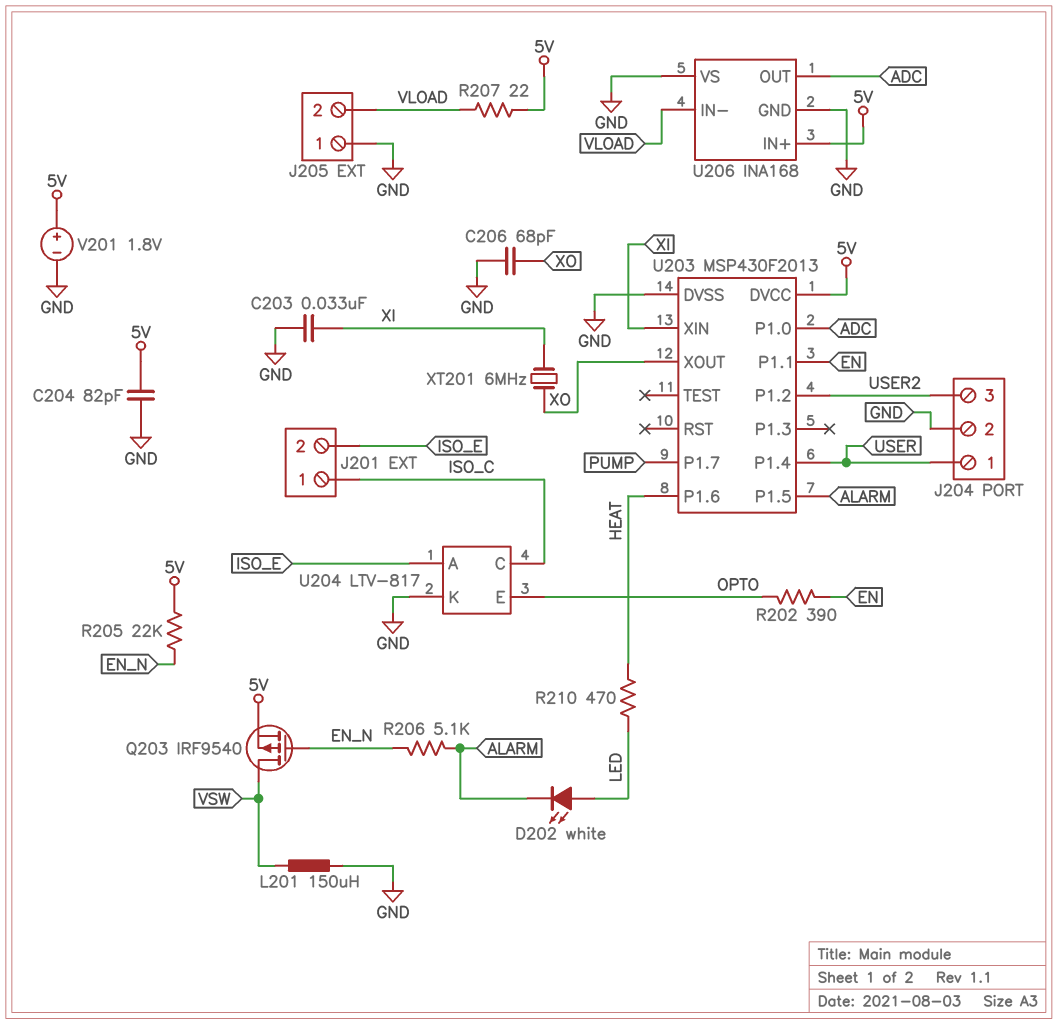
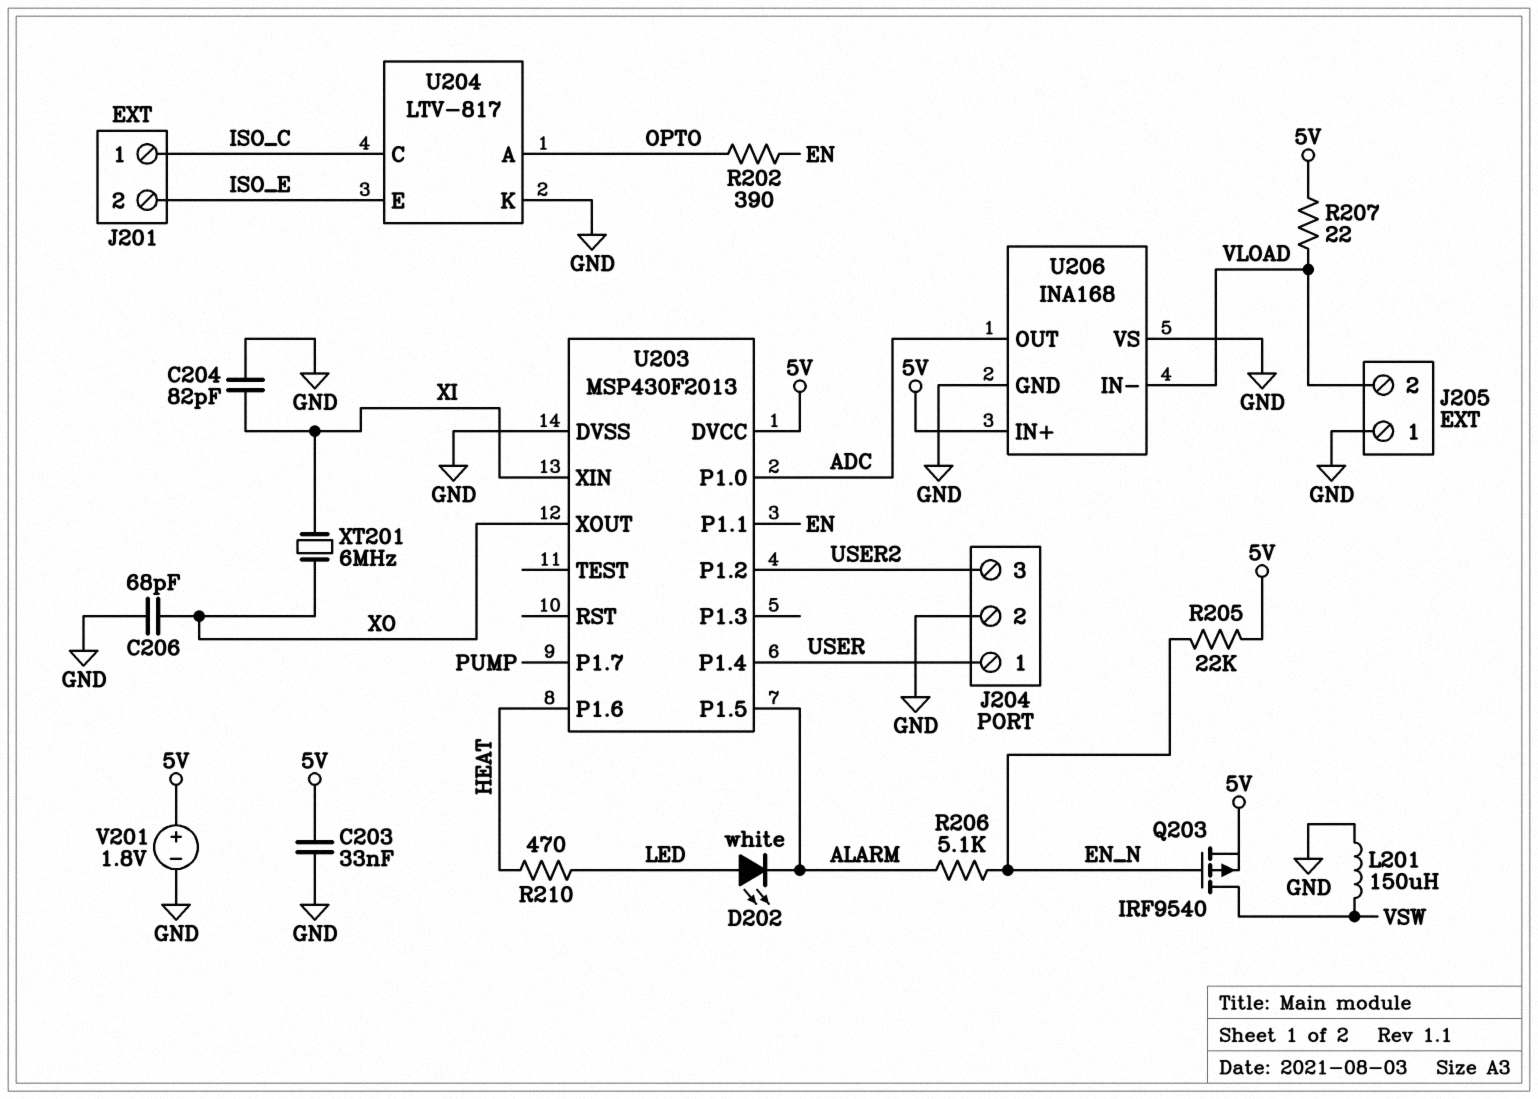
C203: 33nF (GND, XI) -> 33nF (5V, GND)
C204: 82pF (5V, GND) -> 82pF (GND, XI)
U204 pin A: ISO_E -> OPTO
U204 pin E: OPTO -> ISO_E

